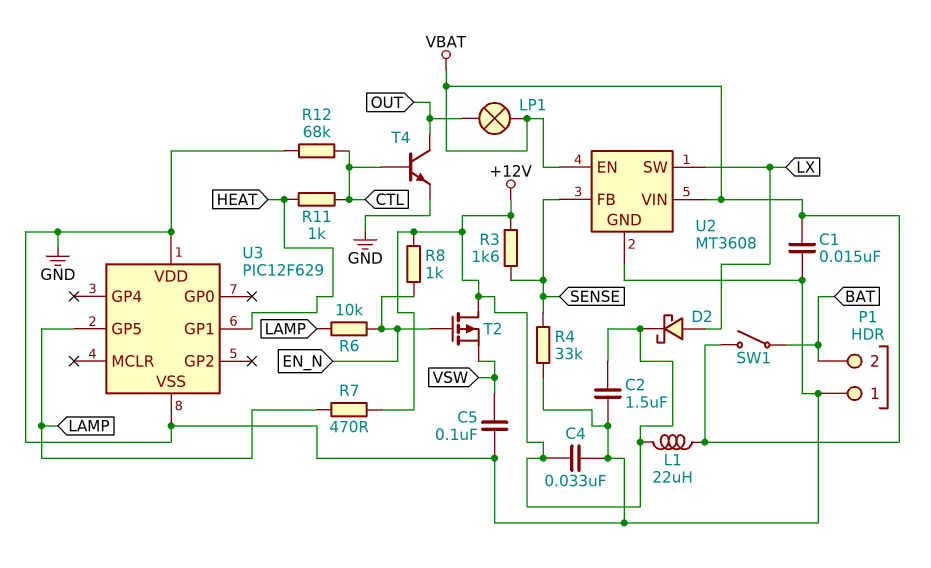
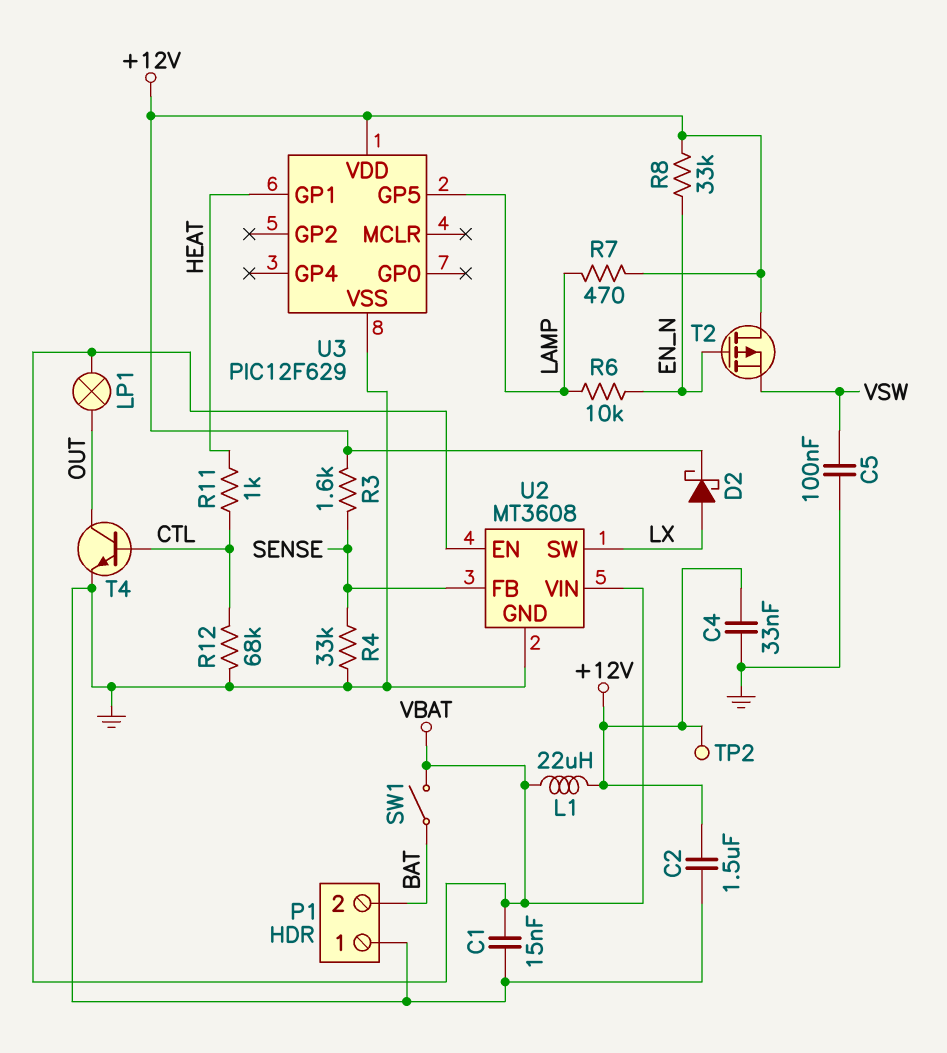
R8: 1k (+12V, EN_N) -> 33k (+12V, EN_N)
TP2: none -> test point (+12V)
U3 pin VDD: GND -> +12V

